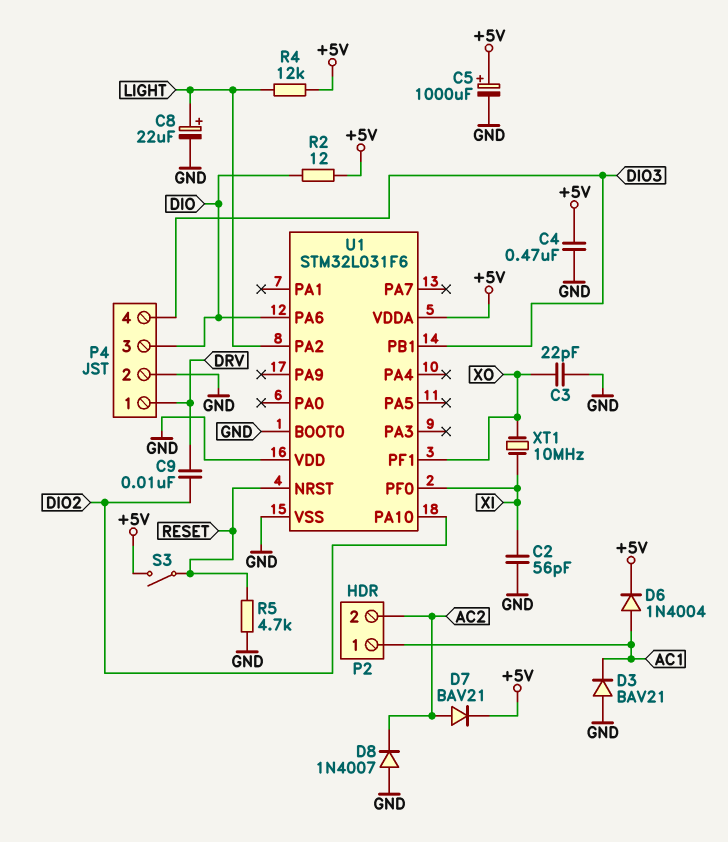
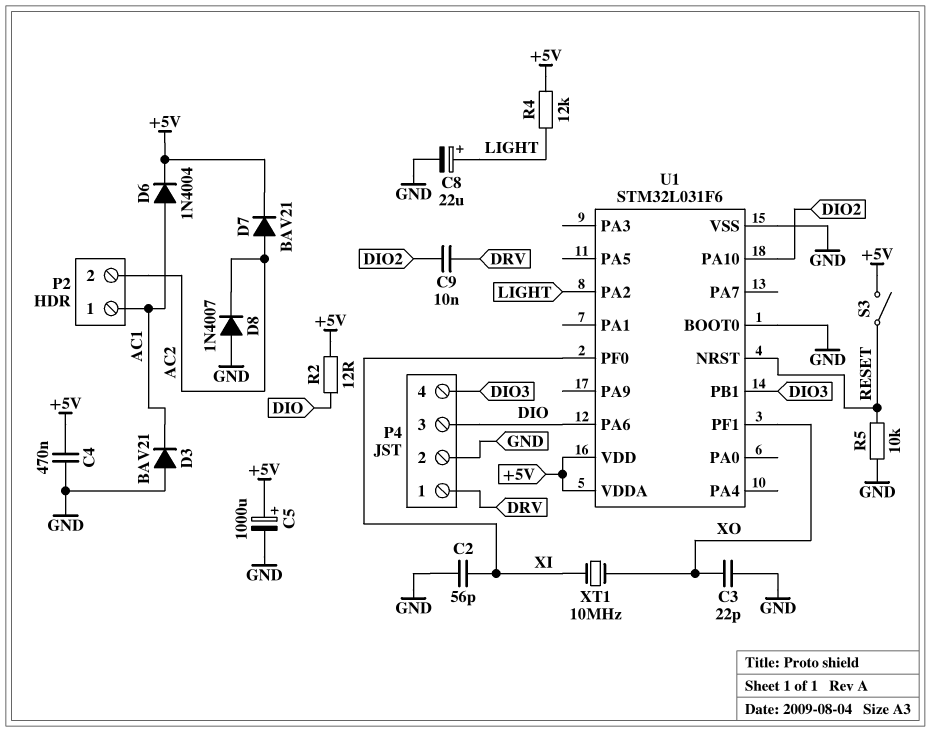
R5: 4.7k (GND, RESET) -> 10k (GND, RESET)
U1 pin VDD: GND -> +5V

